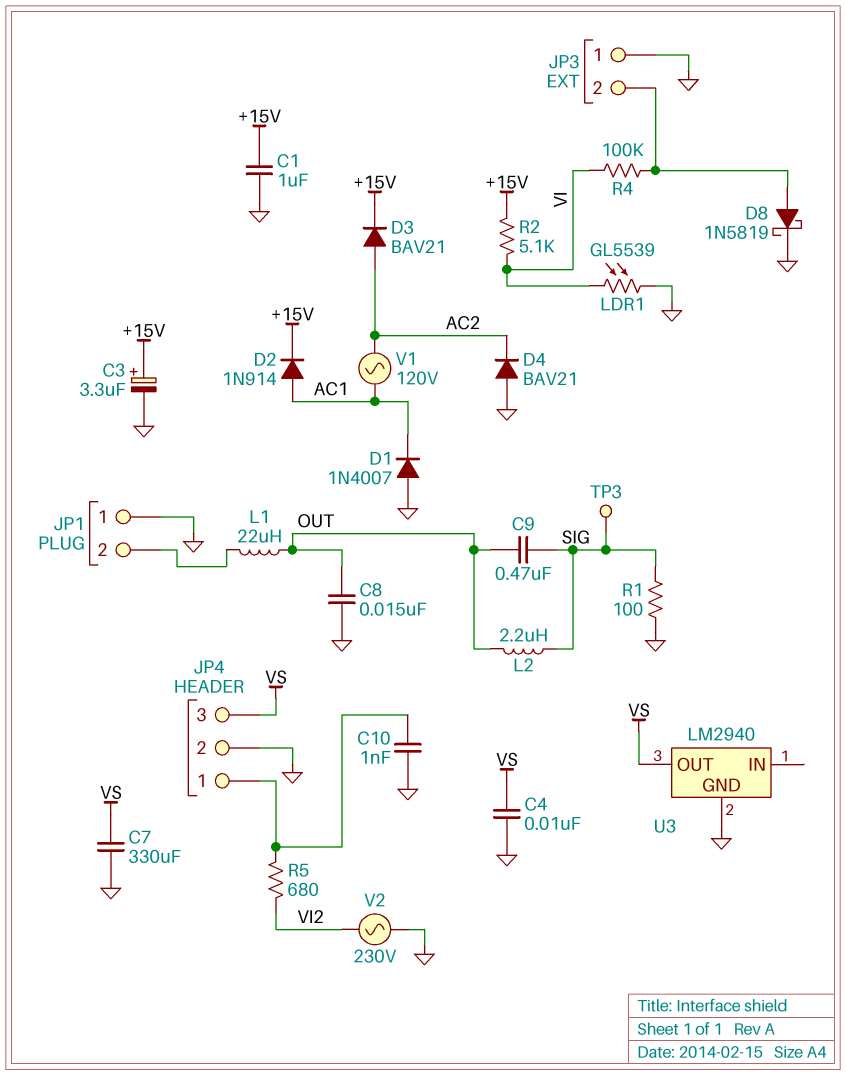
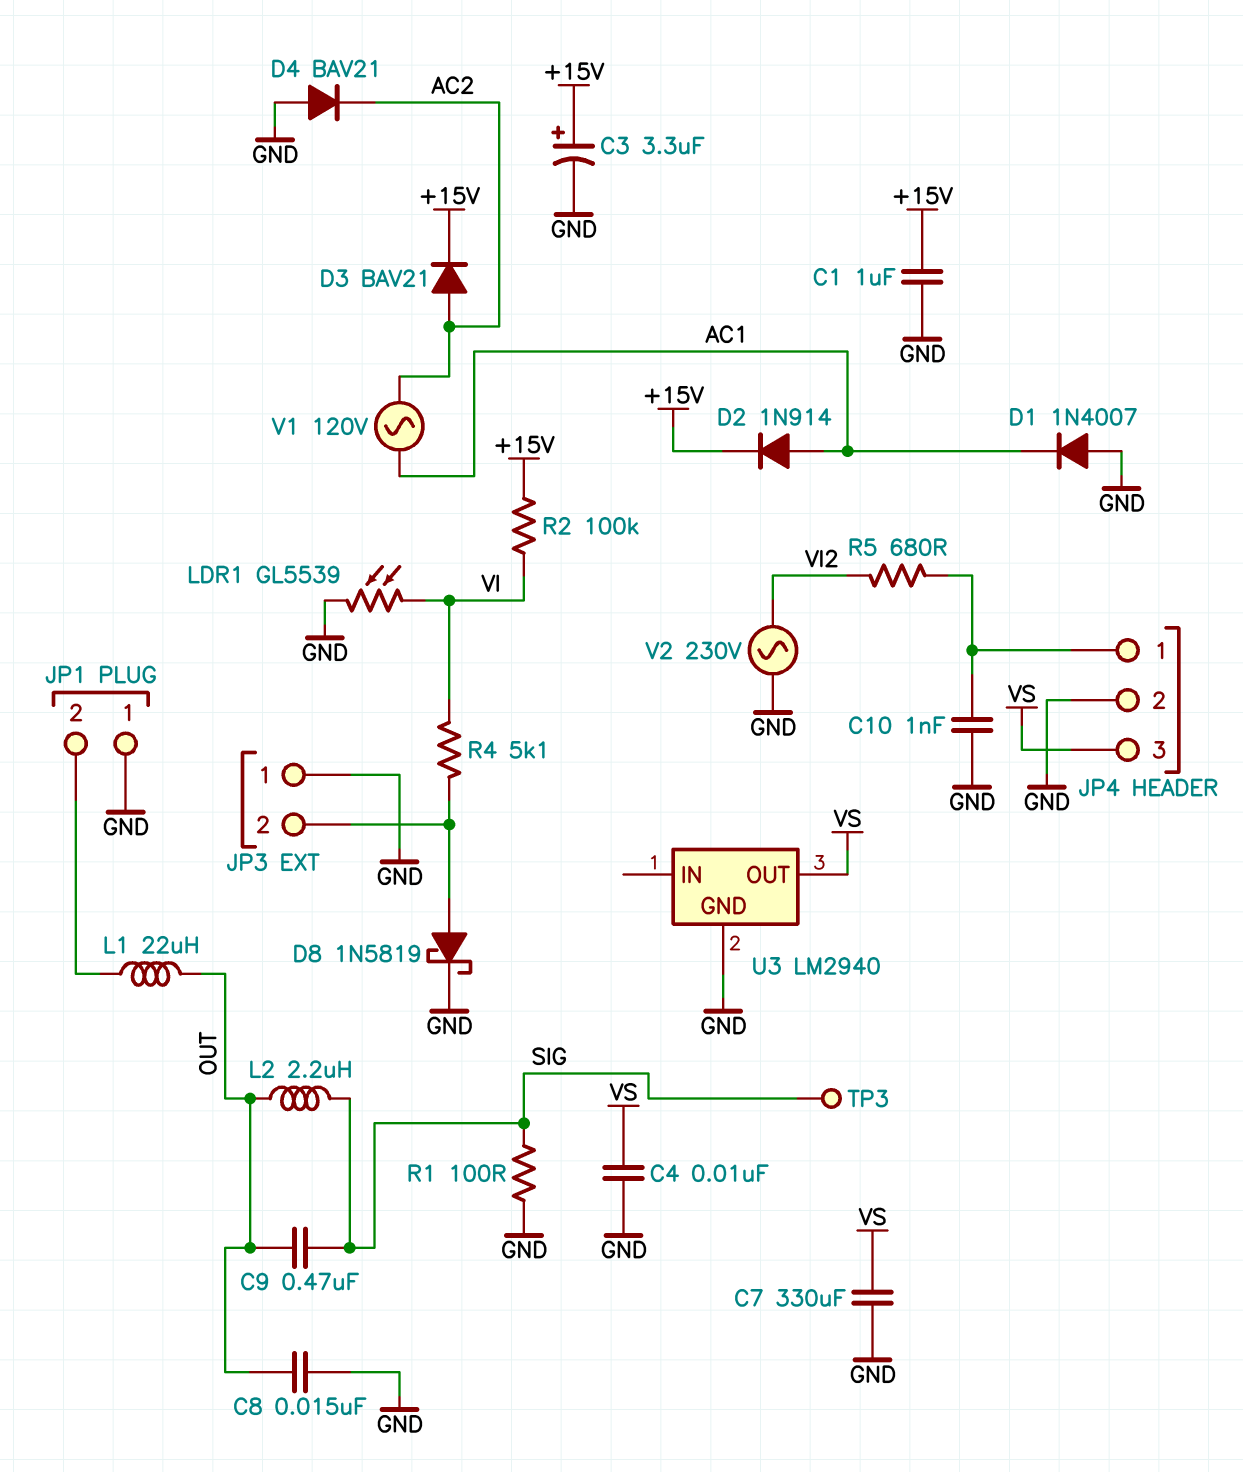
R2: 5.1k (+15V, VI) -> 100k (+15V, VI)
R4: 100k (JP3/2, VI) -> 5.1k (JP3/2, VI)

